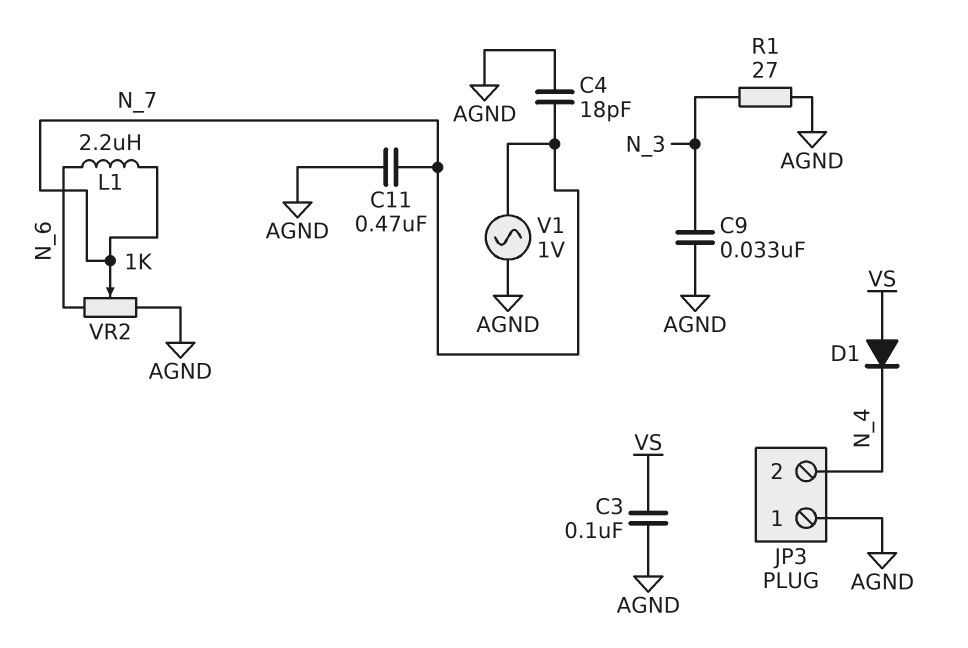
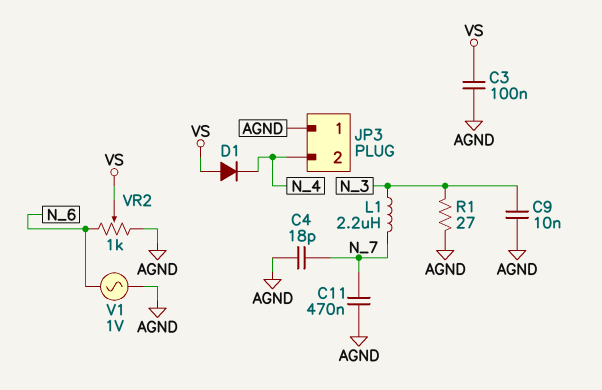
C9: 33nF (AGND, N_3) -> 10nF (AGND, N_3)
L1: 2.2uH (N_6, N_7) -> 2.2uH (N_3, N_7)
V1: AC 1V (AGND, N_7) -> AC 1V (AGND, N_6)
VR2: 1k (AGND, N_6, wiper N_7) -> 1k (AGND, N_6, wiper VS)

